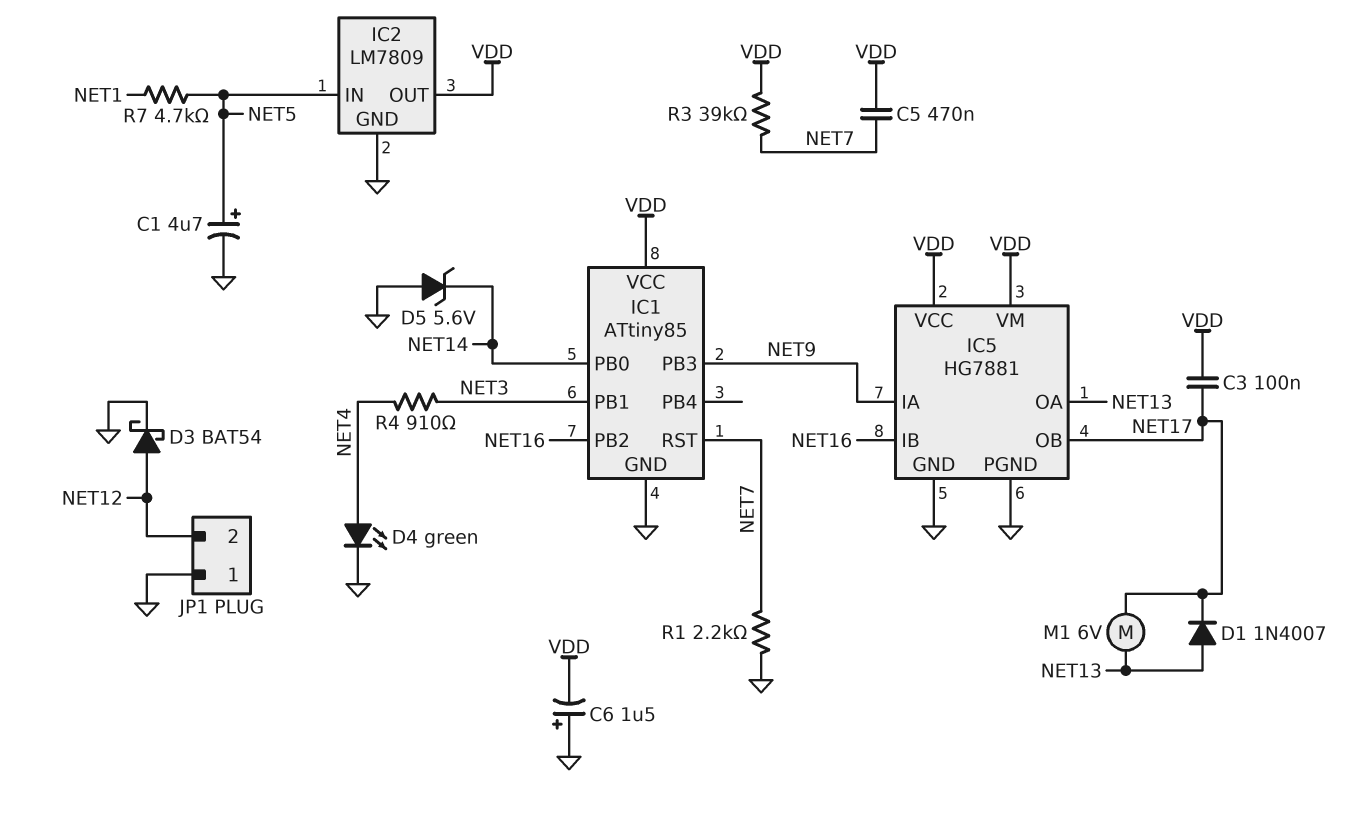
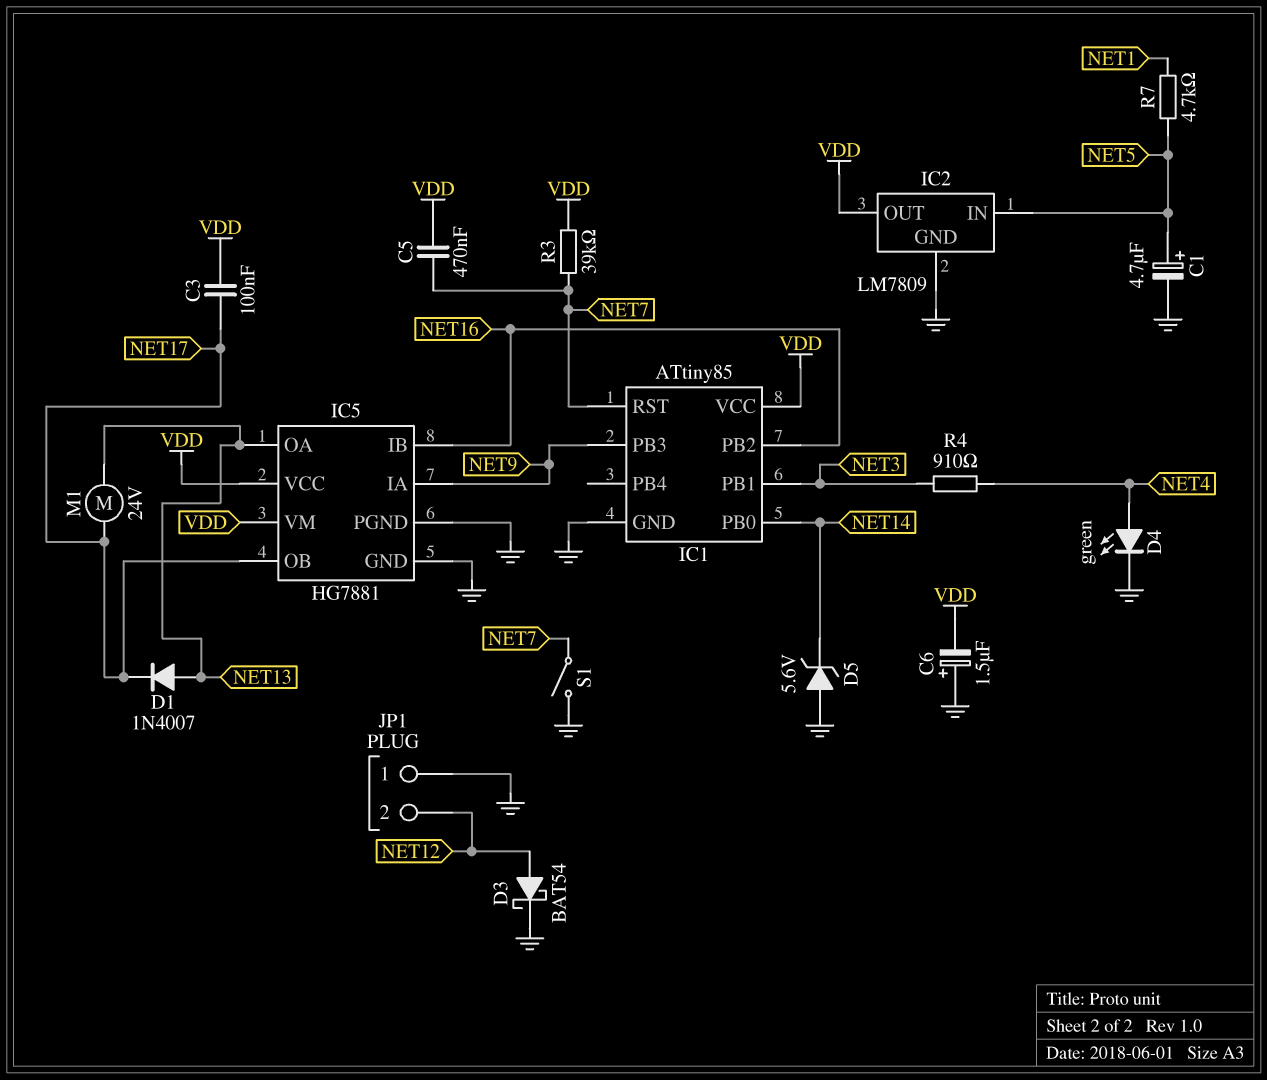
M1: motor 6V (NET13, NET17) -> motor 24V (NET13, NET17)
R1: 2.2k (GND, NET7) -> none
S1: none -> switch (GND, NET7)

